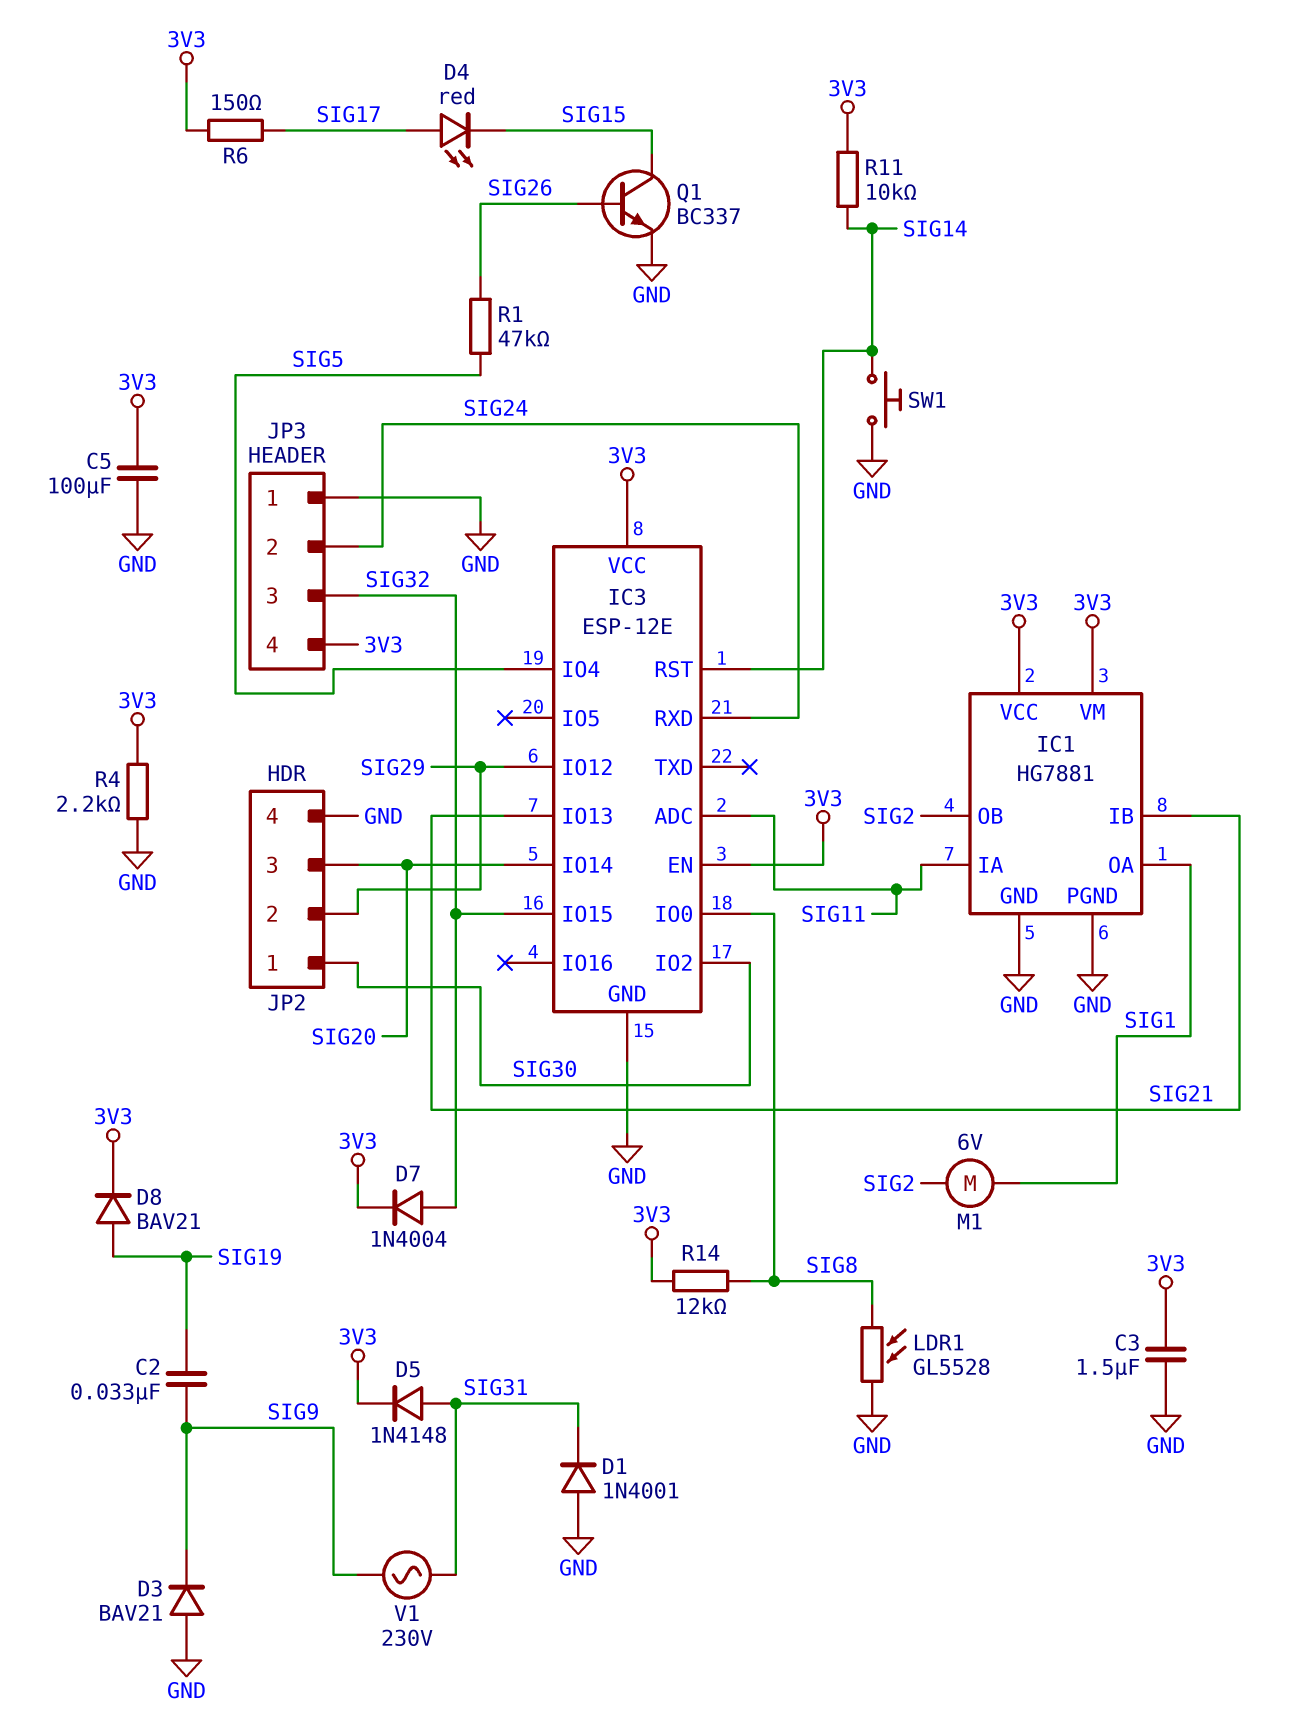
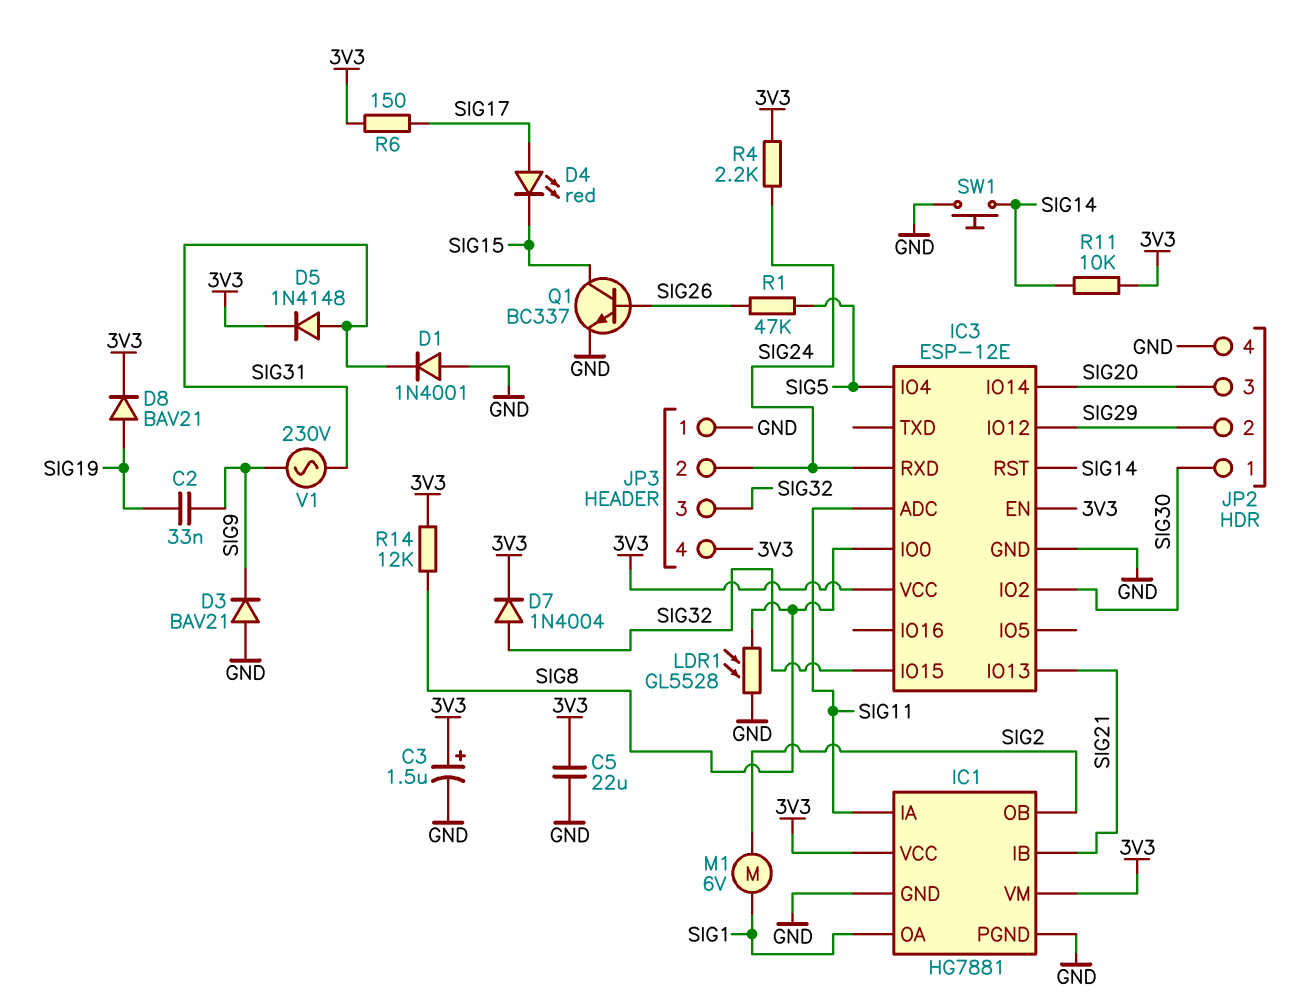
C3: 1.5uF (3V3, GND) -> 1.5uF (plus 3V3, minus GND)
C5: 100uF (3V3, GND) -> 22uF (3V3, GND)
R4: 2.2k (3V3, GND) -> 2.2k (3V3, SIG24)

